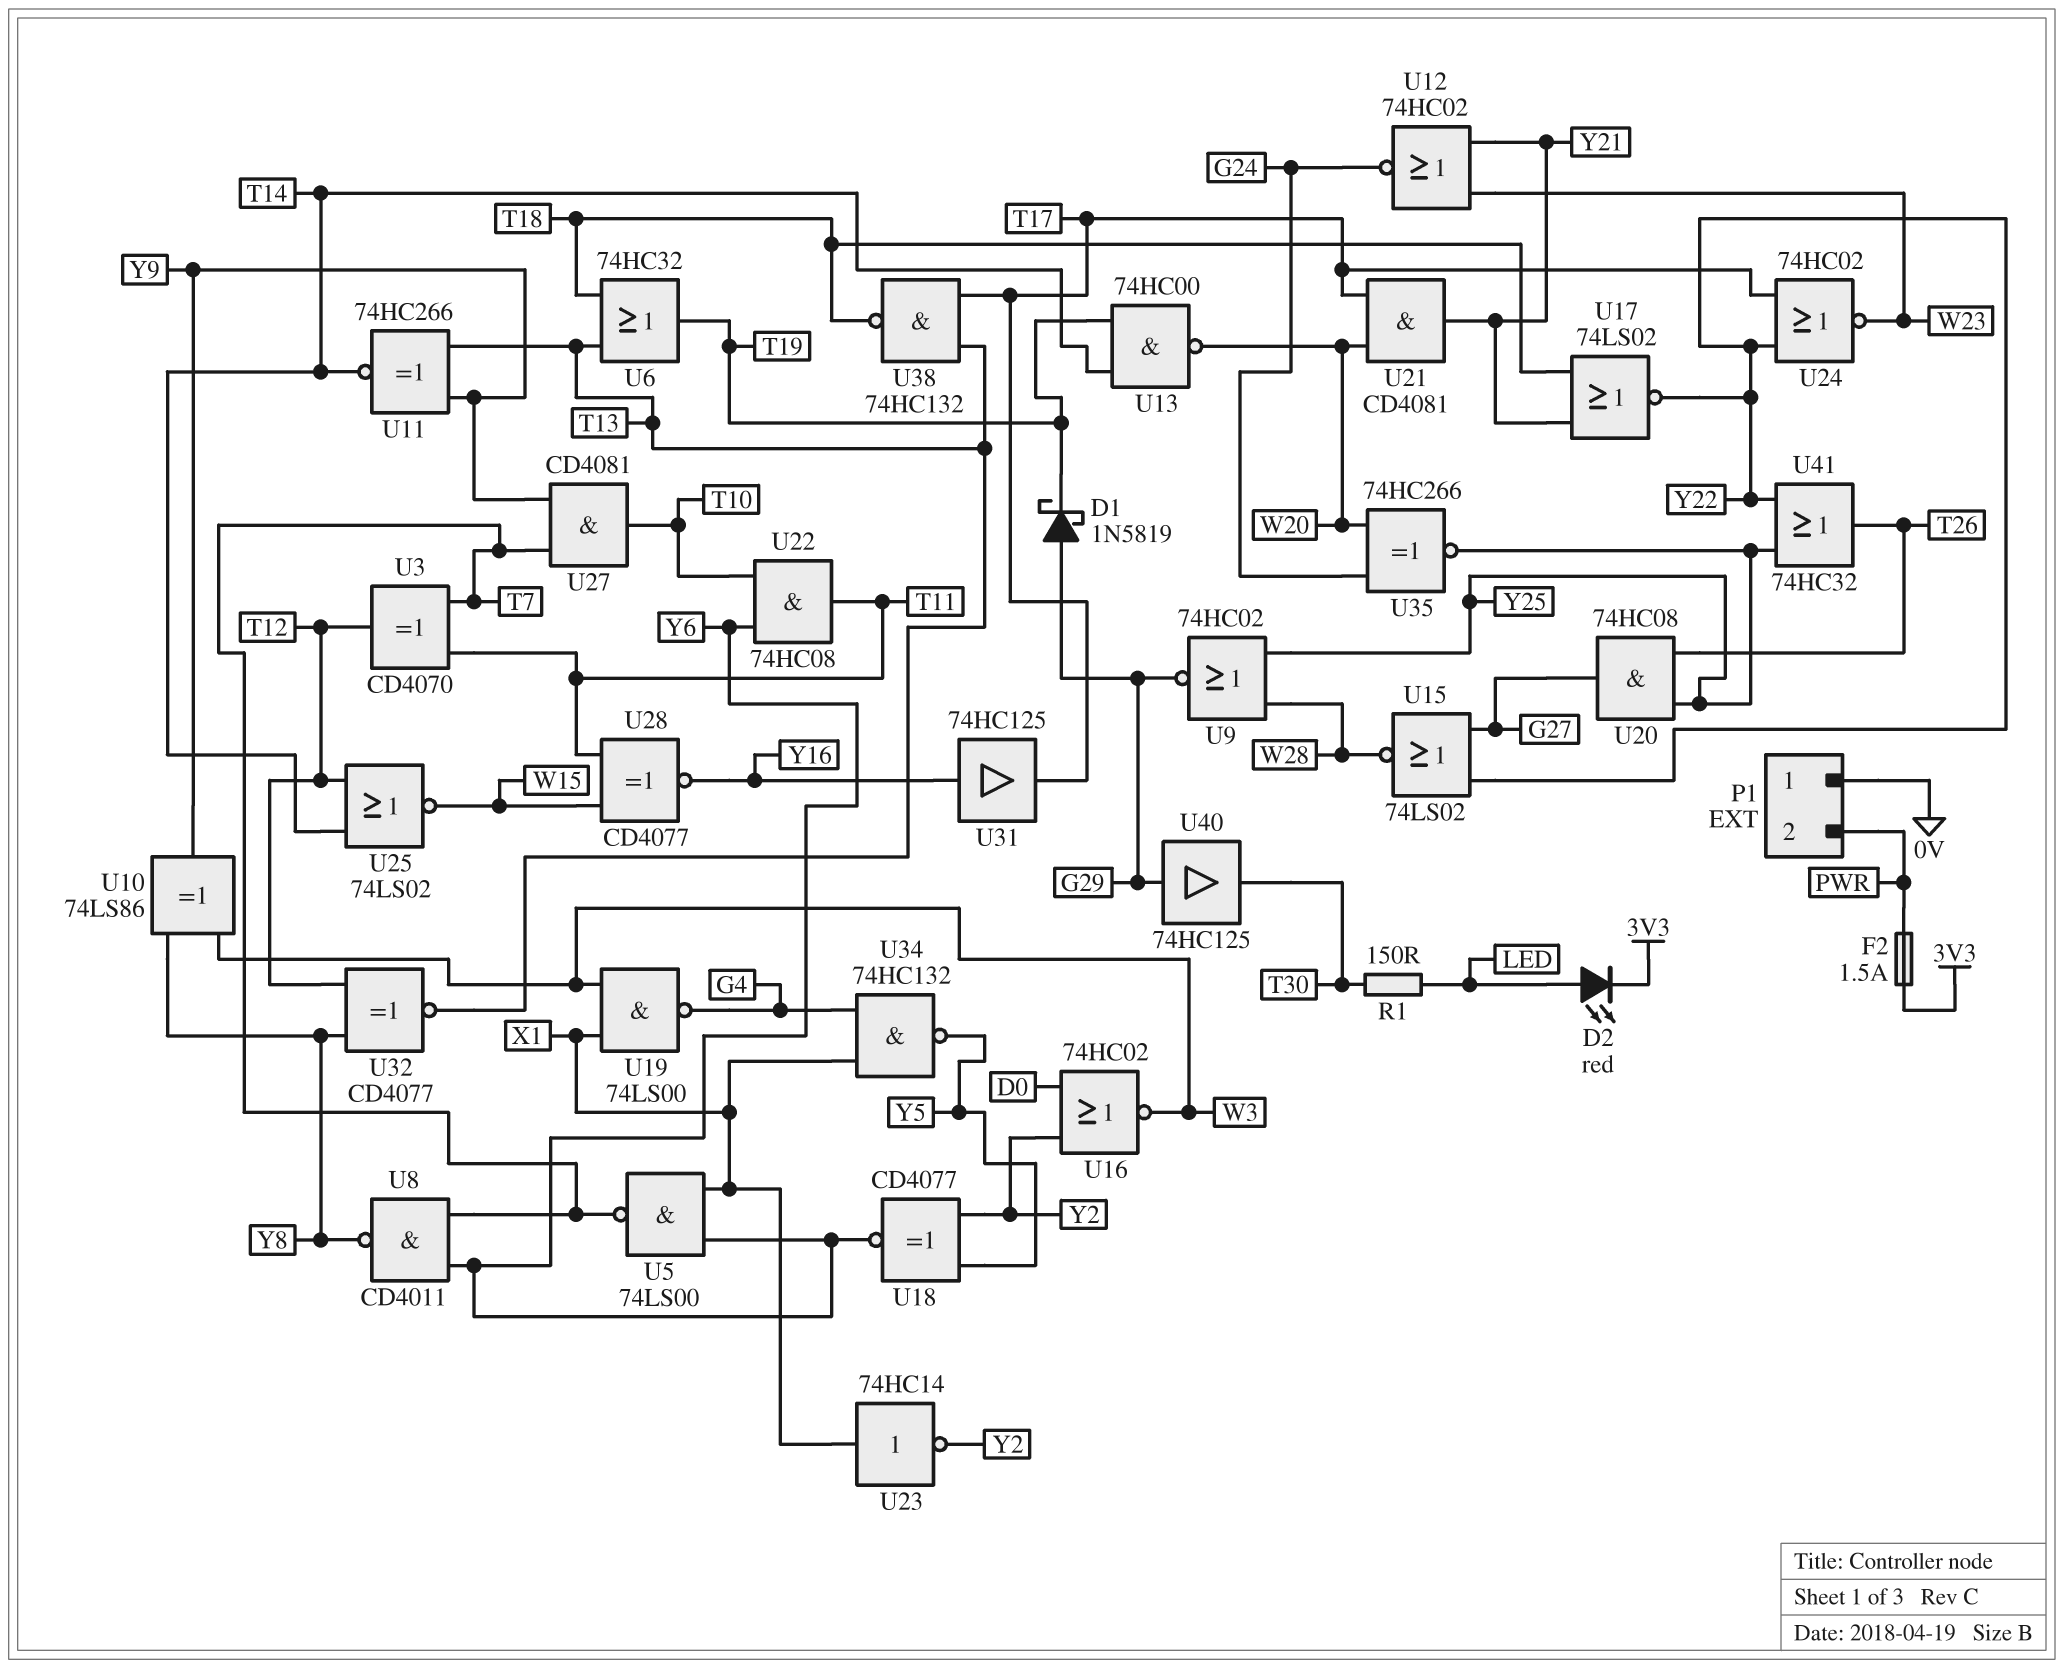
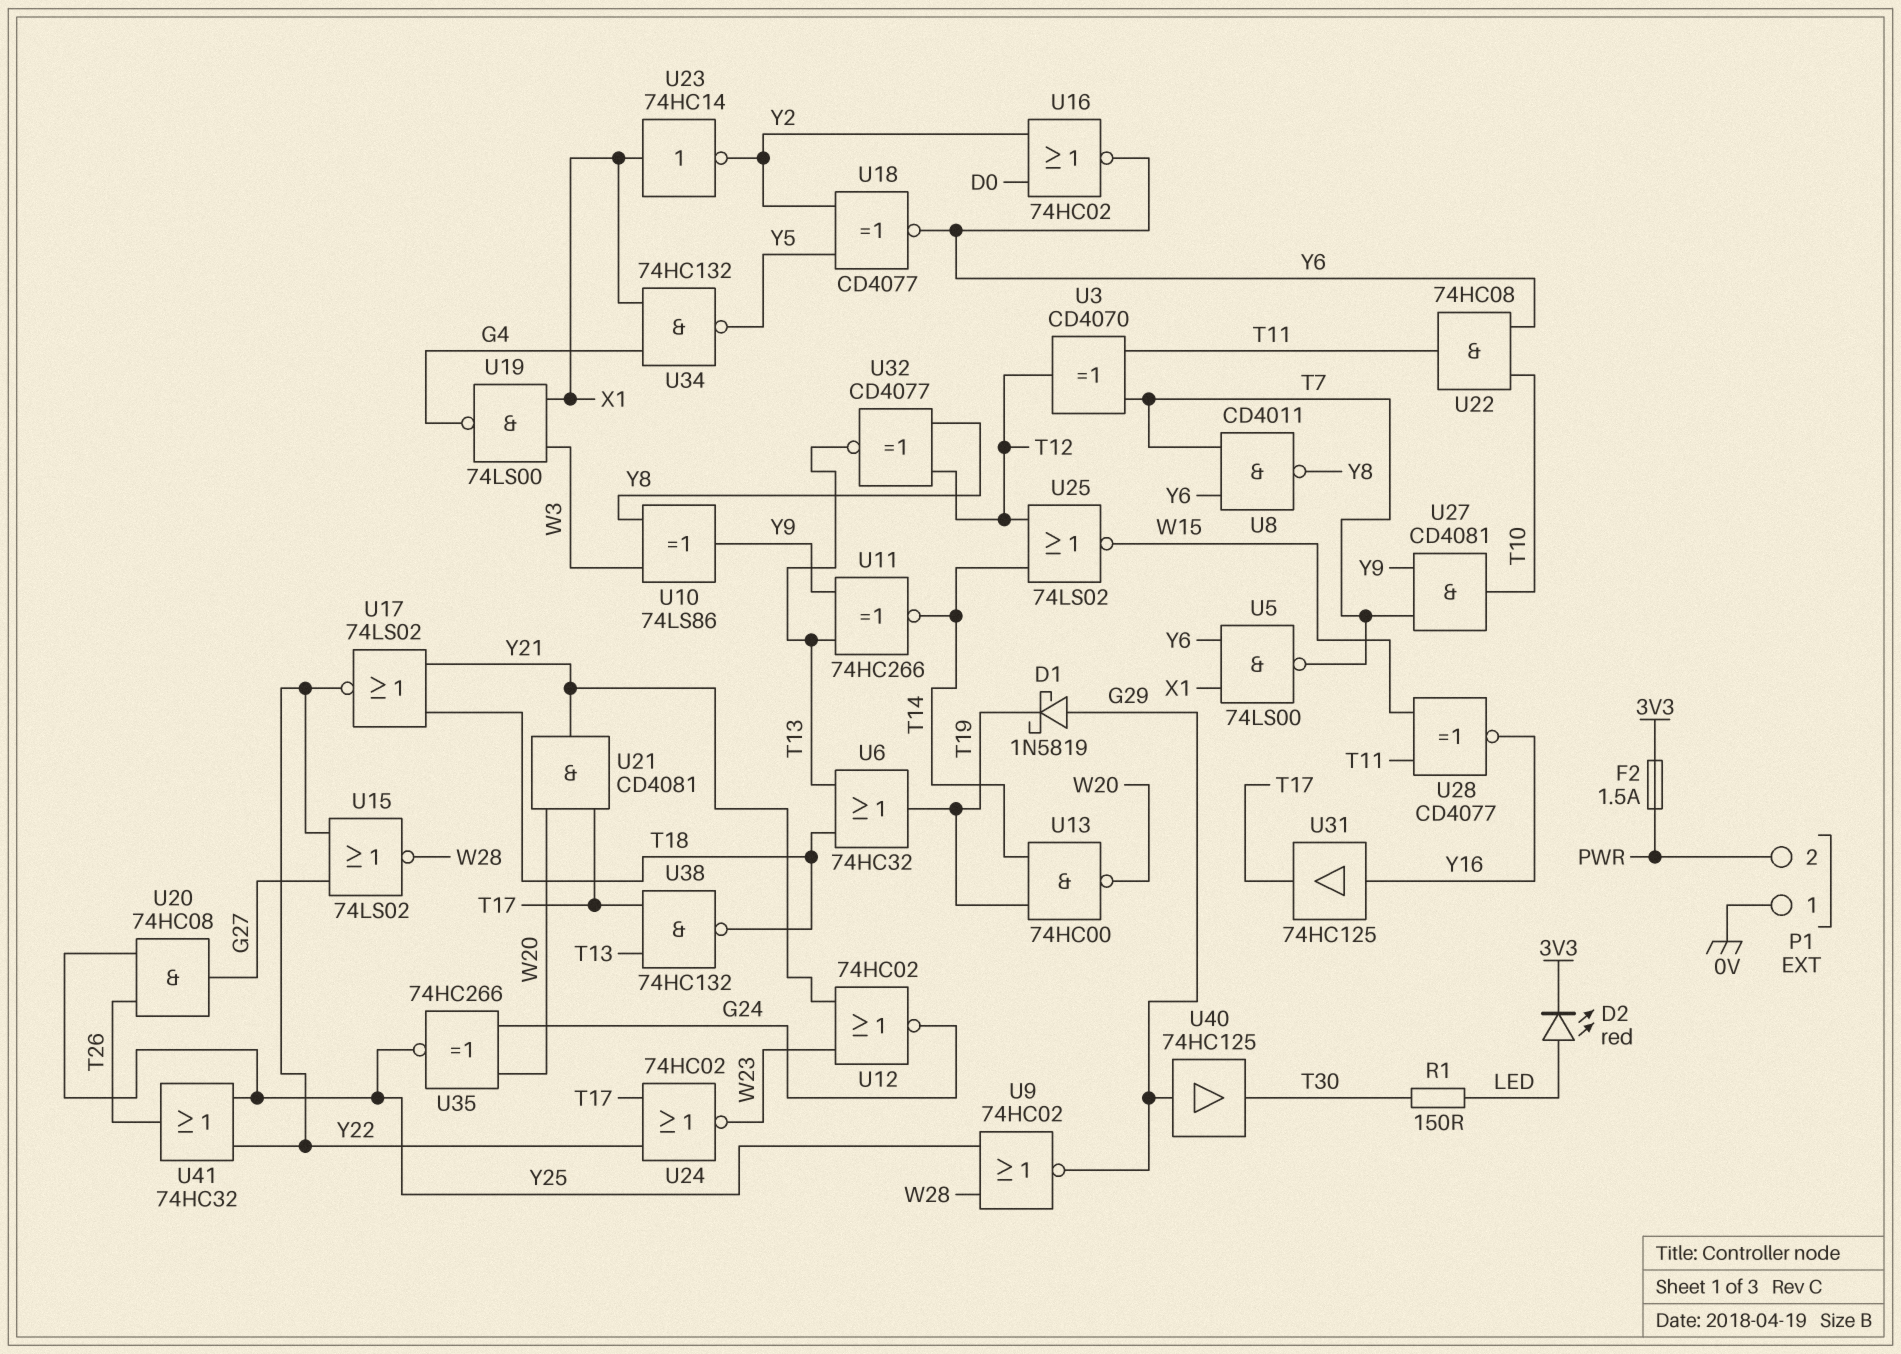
U16: NOR 74HC02 (in D0, in Y2, out W3) -> NOR 74HC02 (in D0, in Y2, out Y6)

